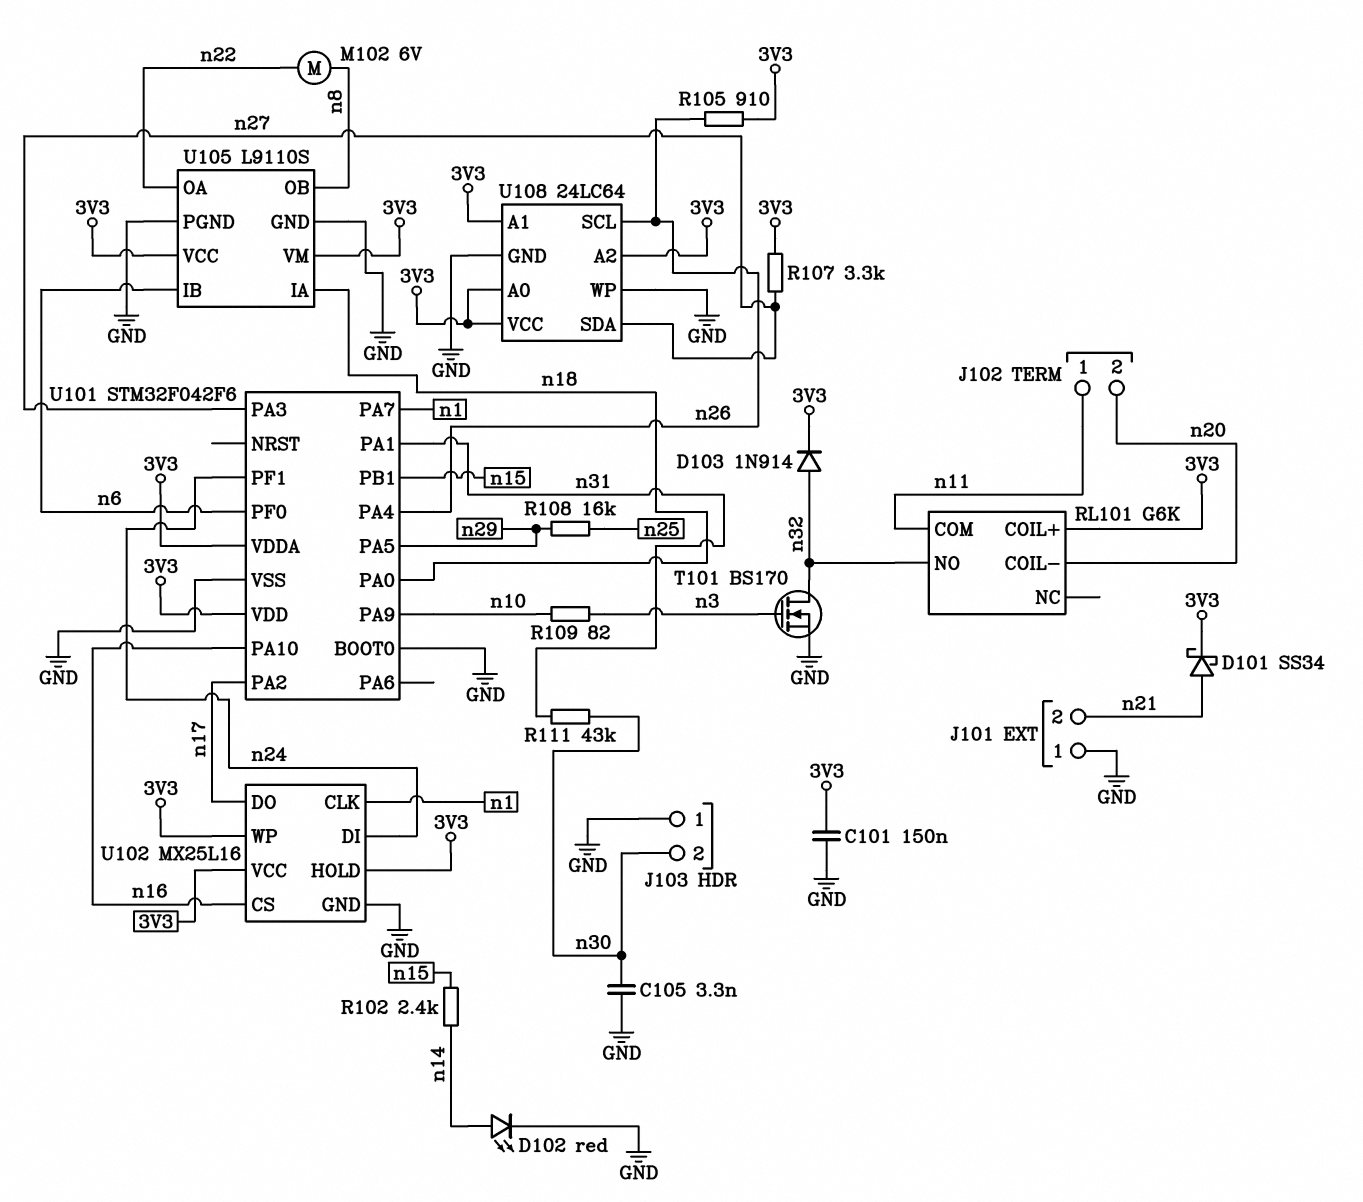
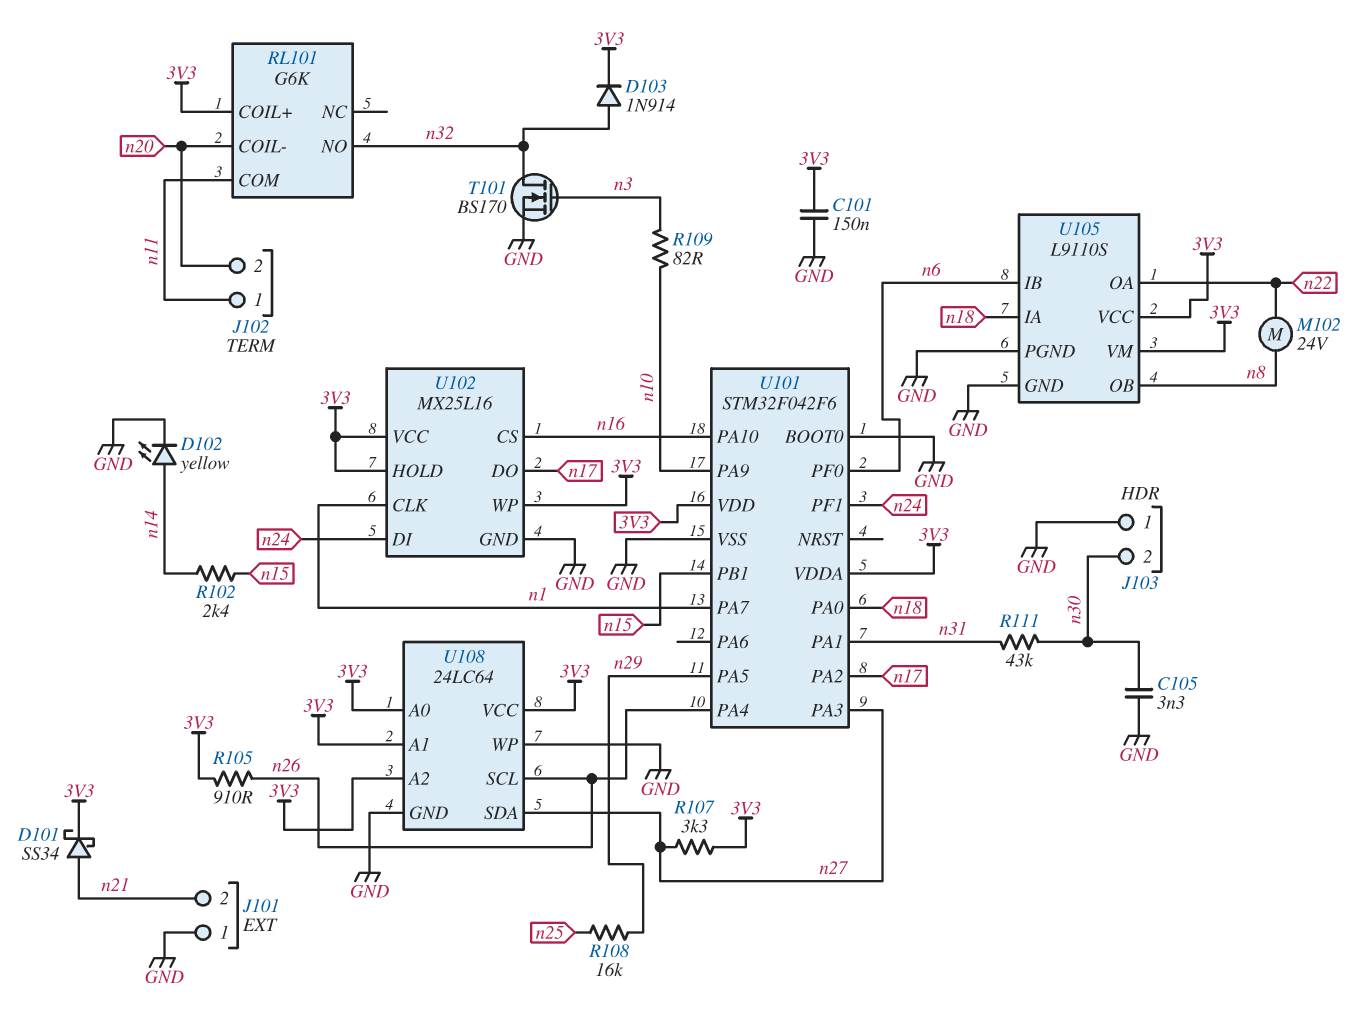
D102: LED red (A n14, K GND) -> LED yellow (A n14, K GND)
M102: motor 6V (n8, n22) -> motor 24V (n8, n22)

